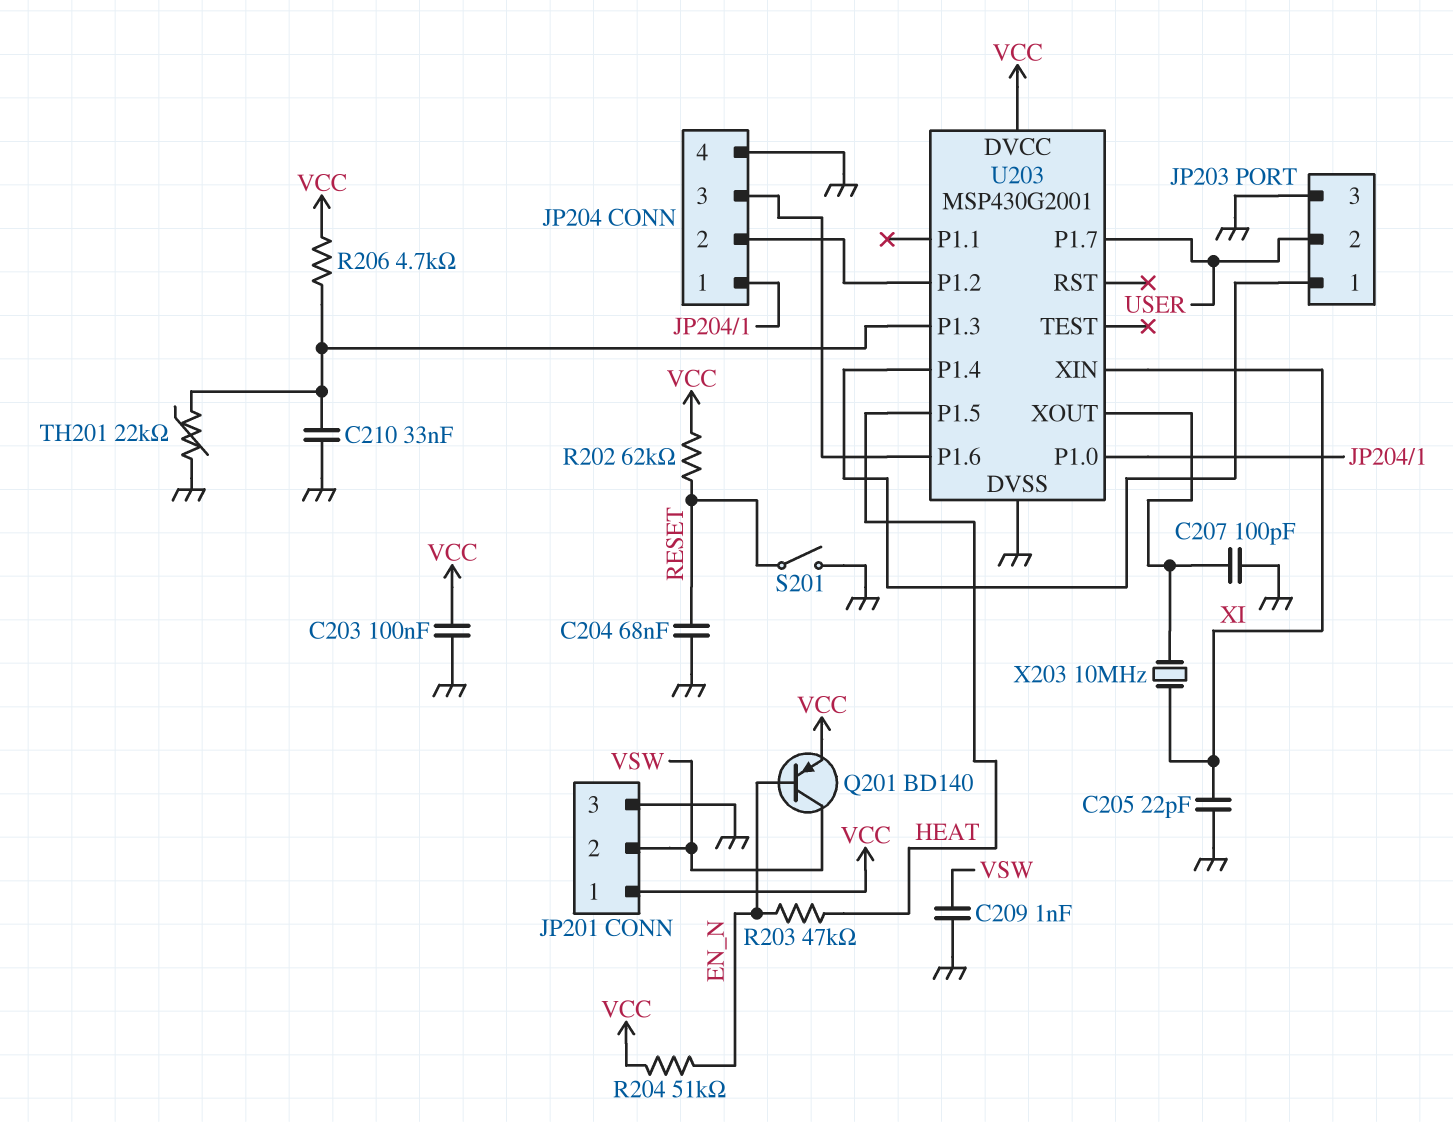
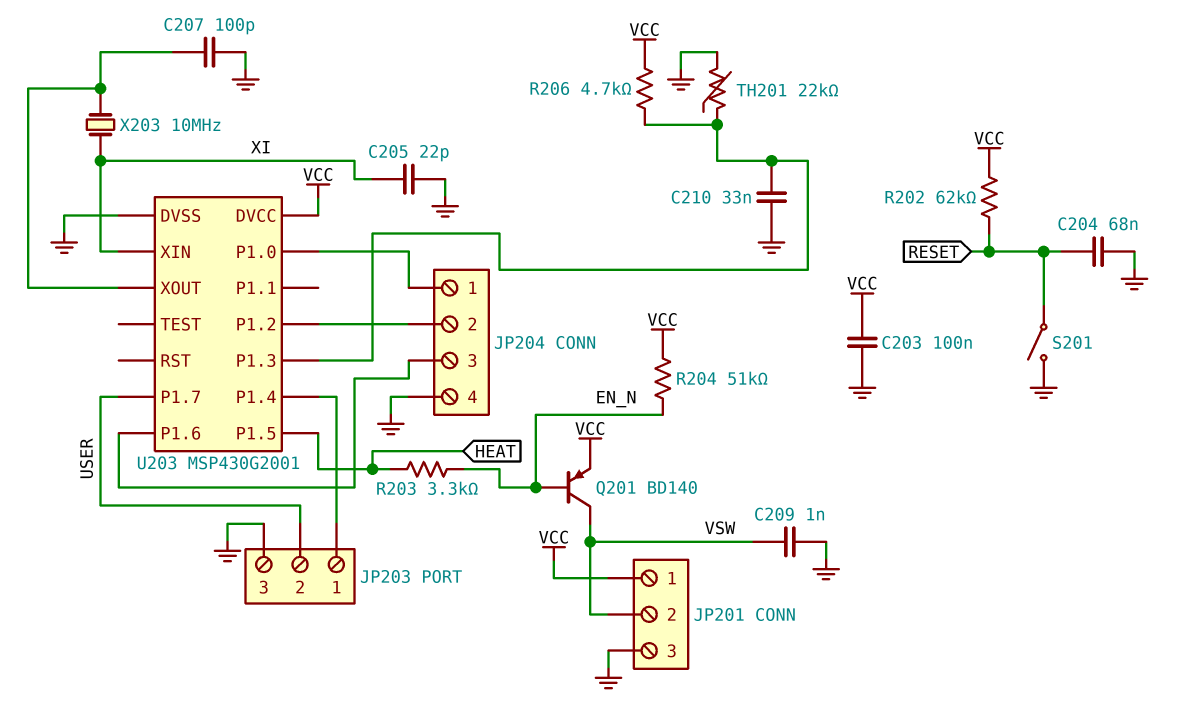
R203: 47k (EN_N, HEAT) -> 3.3k (EN_N, HEAT)

